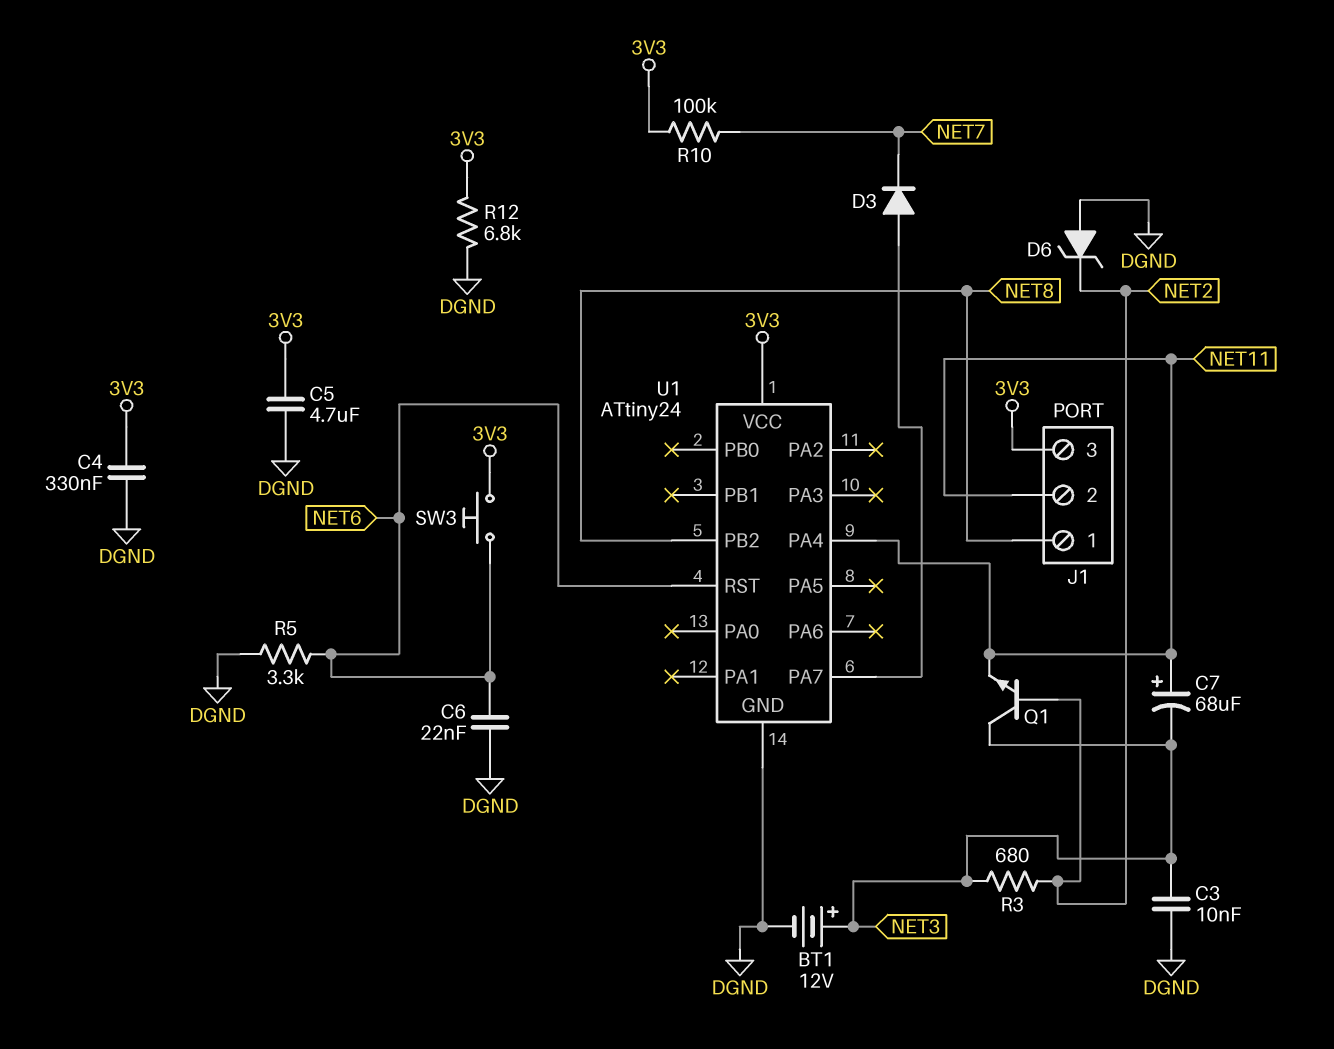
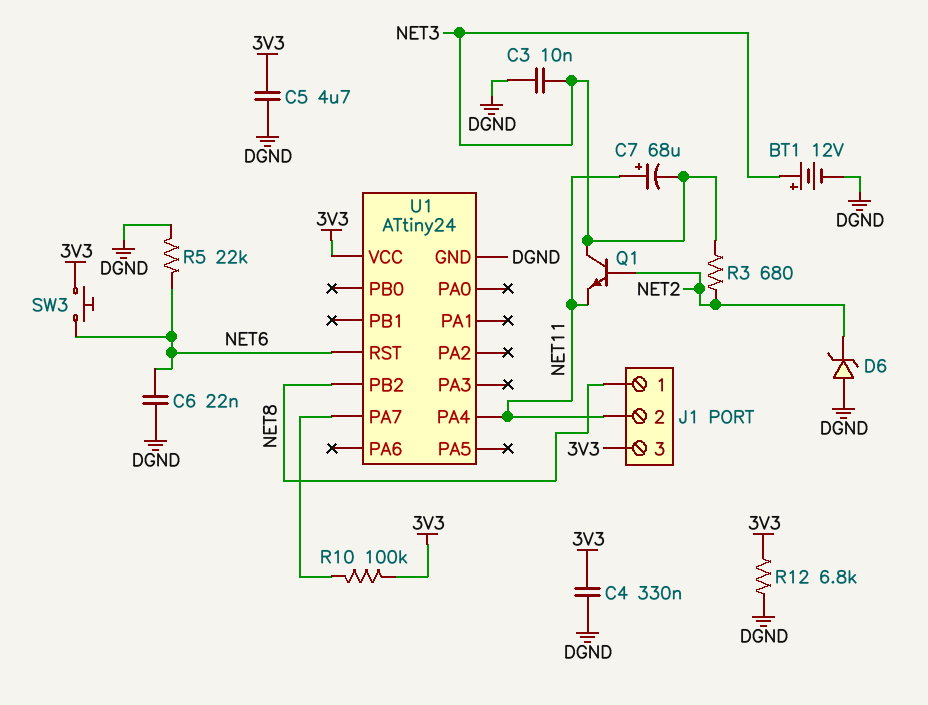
D3: diode (A U1/PA7, K NET7) -> none
R5: 3.3k (DGND, NET6) -> 22k (DGND, NET6)
R10: 100k (3V3, NET7) -> 100k (3V3, U1/PA7)

